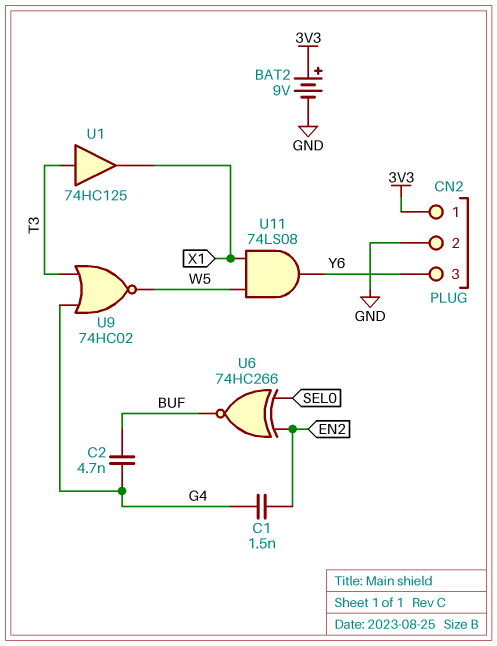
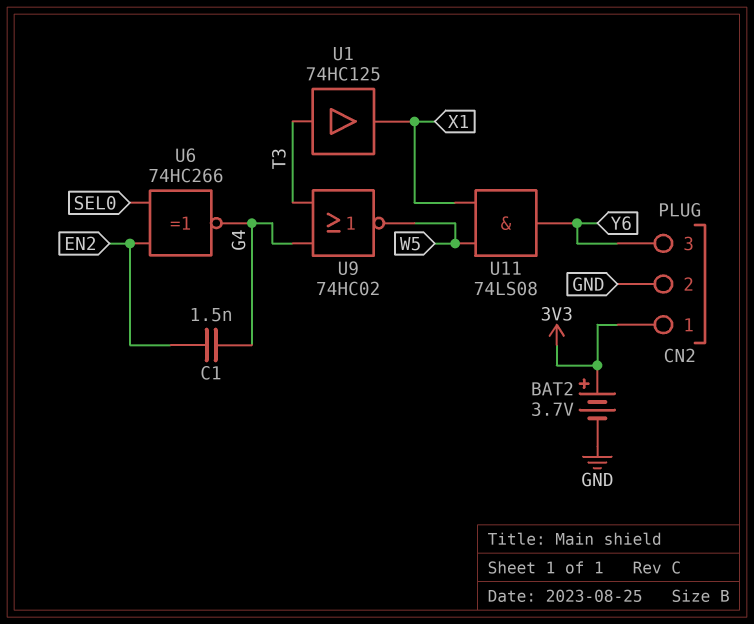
BAT2: 9V (plus 3V3, minus GND) -> 3.7V (plus 3V3, minus GND)
C2: 4.7nF (BUF, G4) -> none
U6: XNOR 74HC266 (in EN2, in SEL0, out BUF) -> XNOR 74HC266 (in EN2, in SEL0, out G4)

